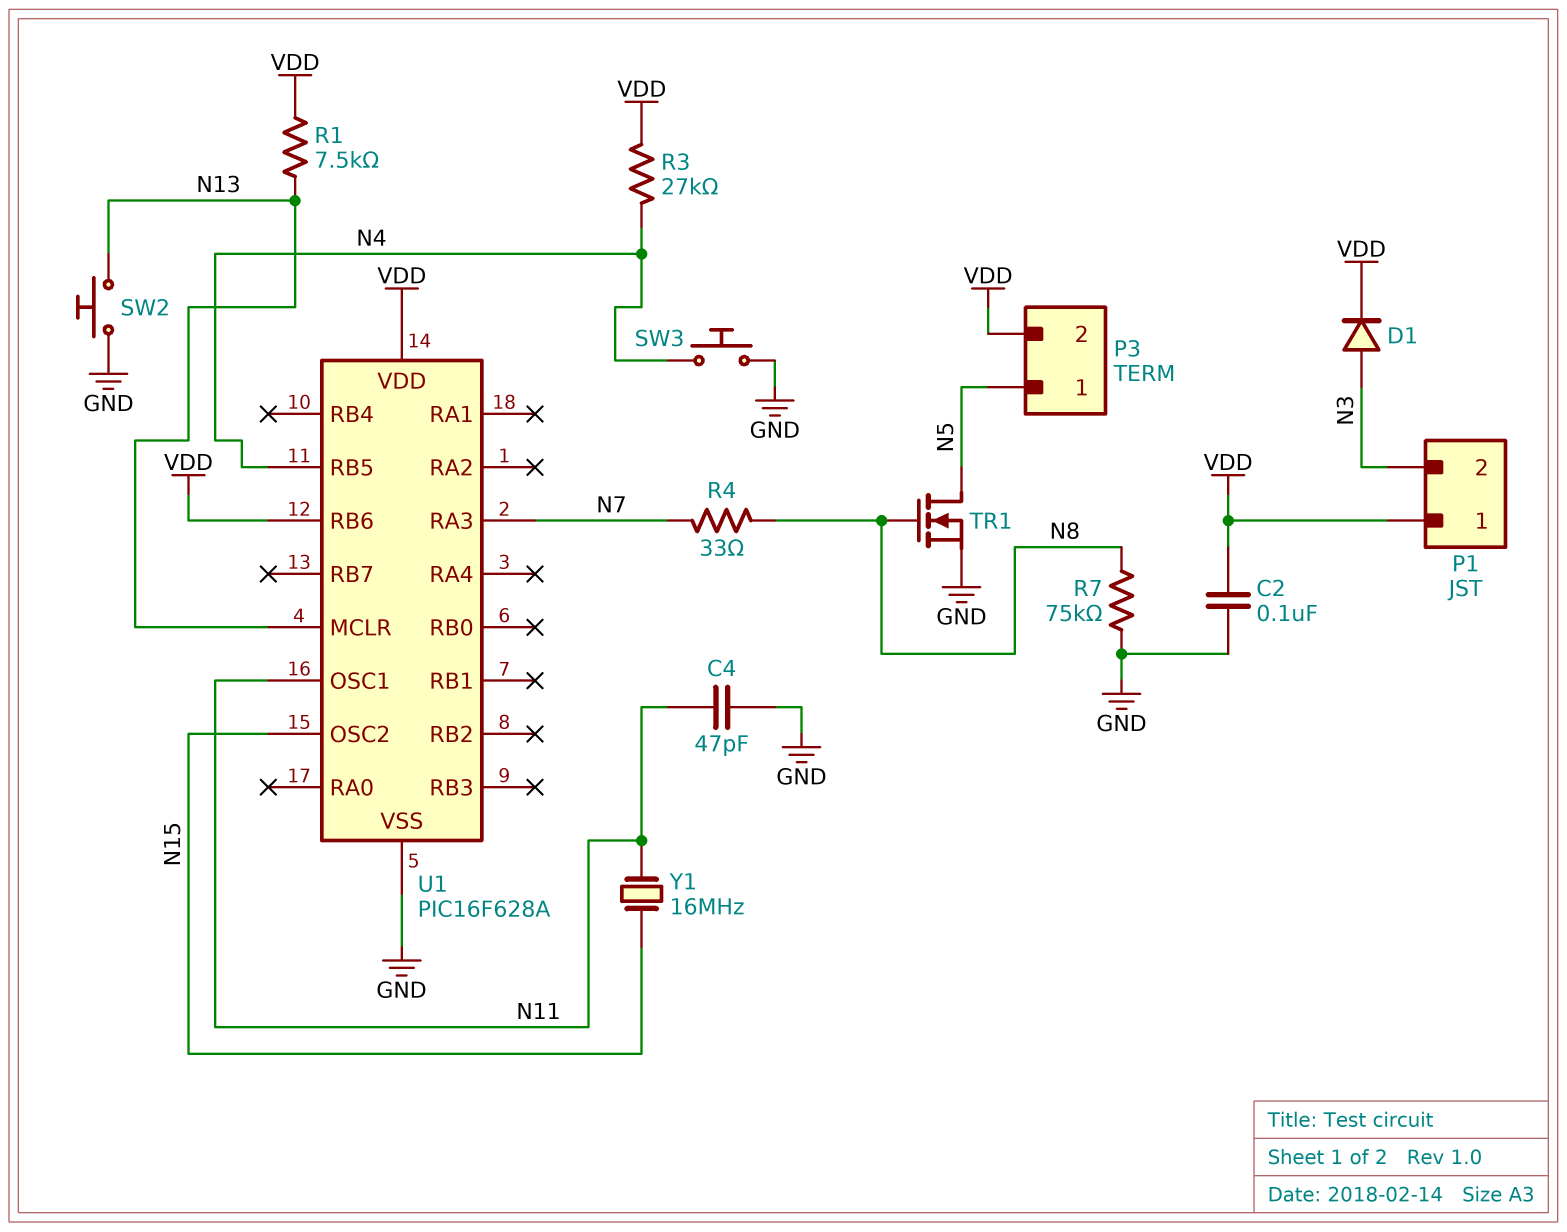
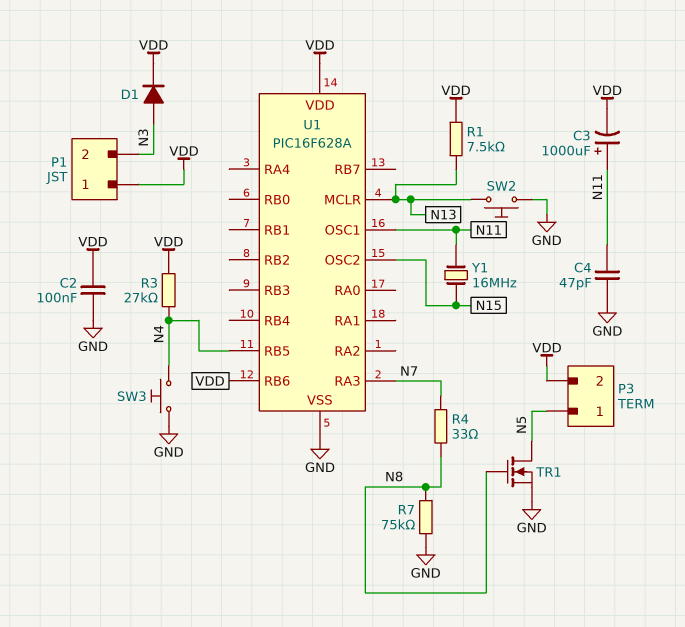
C3: none -> 1000uF (plus N11, minus VDD)

